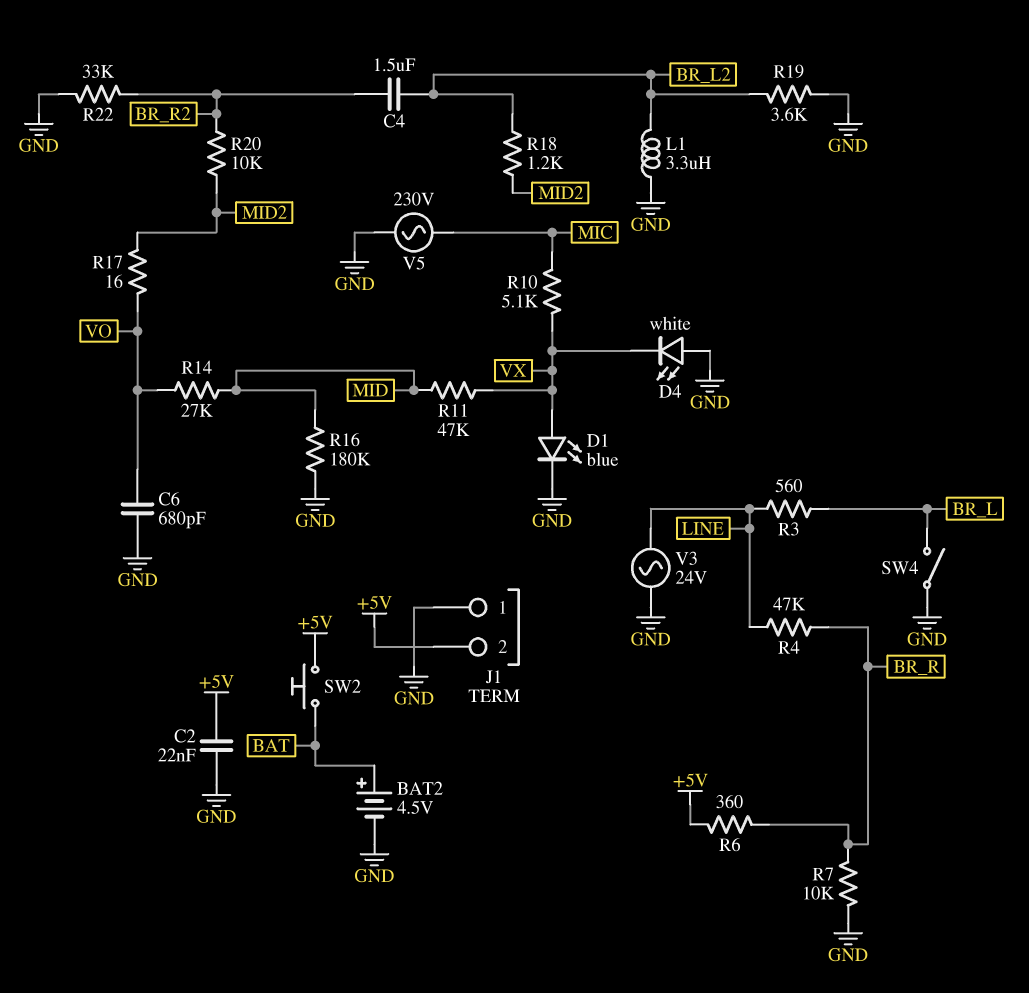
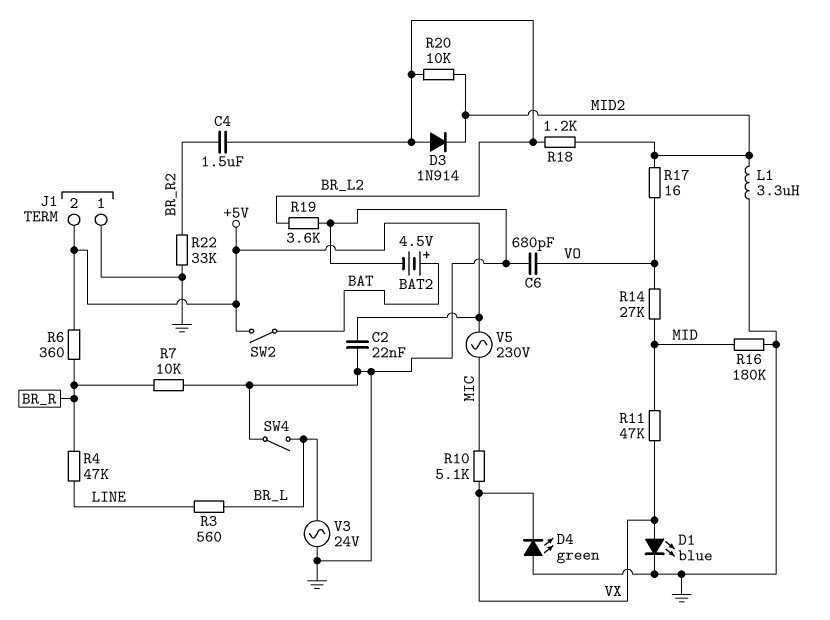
D3: none -> diode 1N914 (A BR_L2, K MID2)
D4: LED white (A GND, K VX) -> LED green (A GND, K VX)
L1: 3.3uH (BR_L2, GND) -> 3.3uH (GND, MID2)
R20: 10k (BR_R2, MID2) -> 10k (BR_L2, MID2)
SW2: button (+5V, BAT) -> switch (+5V, BAT)
V3: AC 24V (GND, LINE) -> AC 24V (BR_L, GND)
V5: AC 230V (GND, MIC) -> AC 230V (+5V, MIC)

